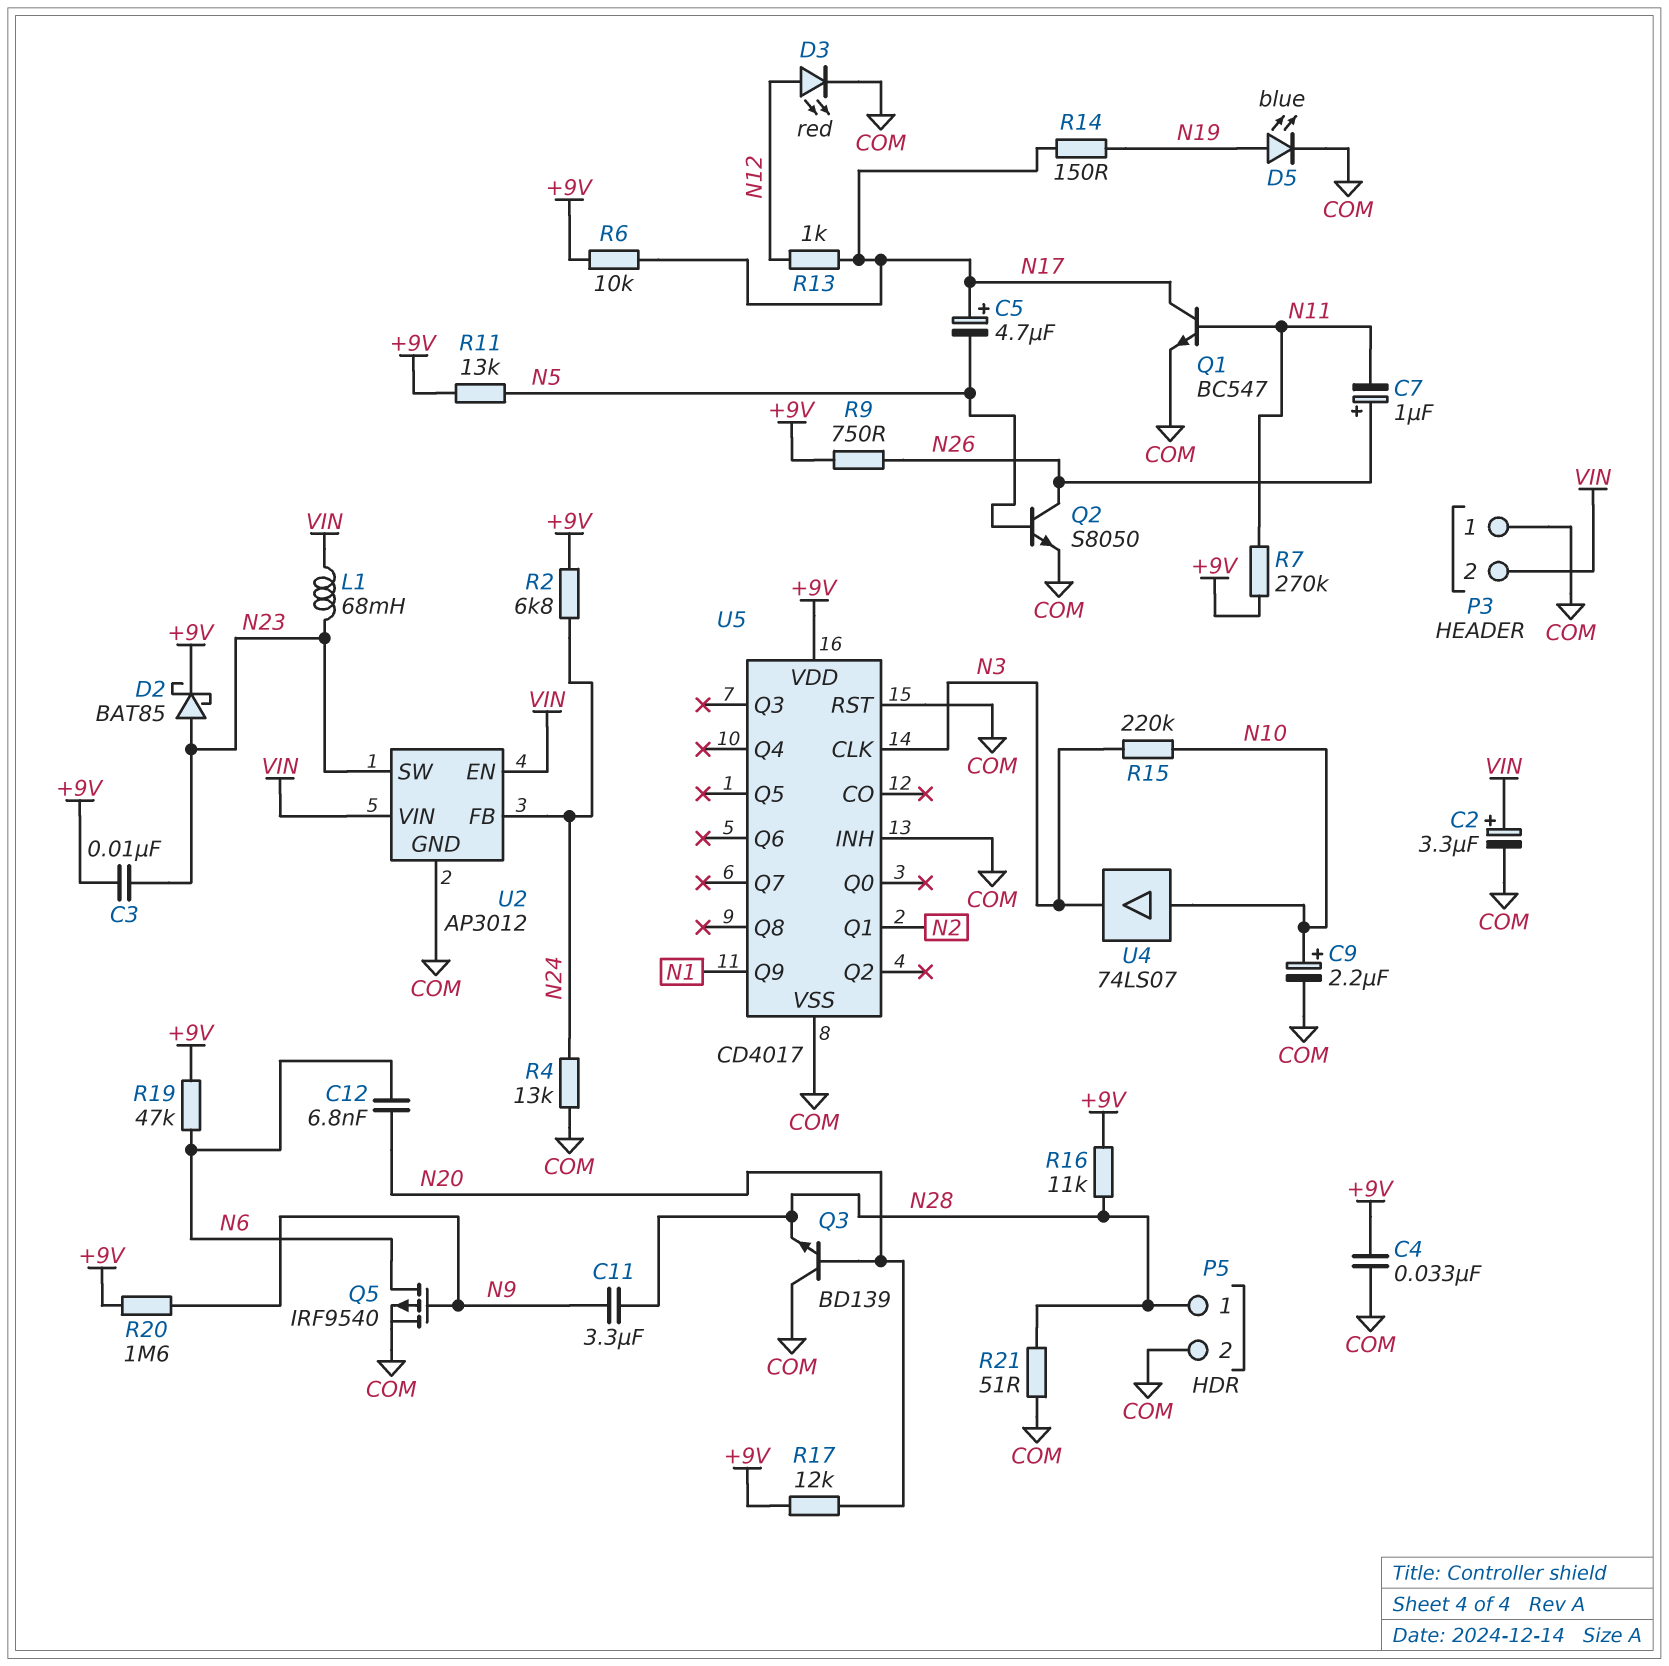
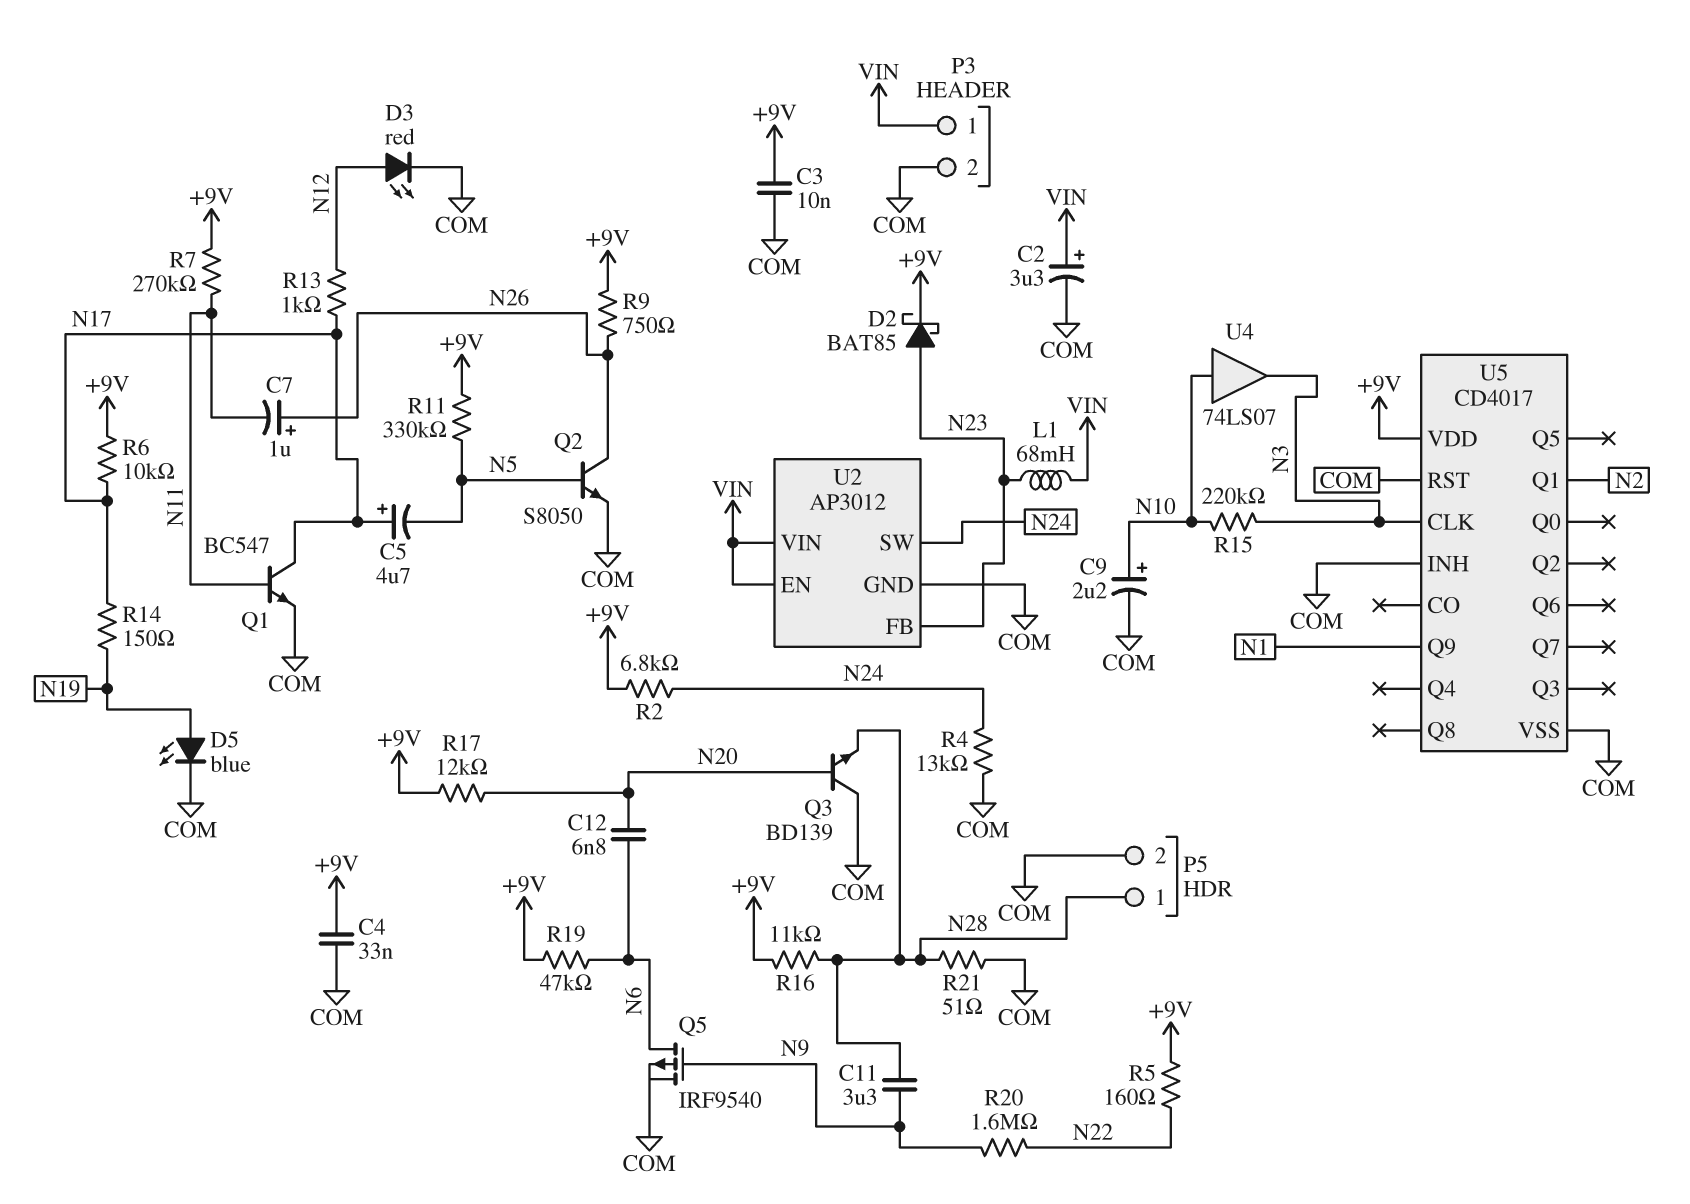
C3: 10nF (+9V, N23) -> 10nF (+9V, COM)
P3 pin 1: COM -> VIN
P3 pin 2: VIN -> COM
R5: none -> 160 (+9V, N22)
R11: 13k (+9V, N5) -> 330k (+9V, N5)
R20: 1.6M (+9V, N9) -> 1.6M (N9, N22)
U2 pin FB: N24 -> N23
U2 pin SW: N23 -> N24

